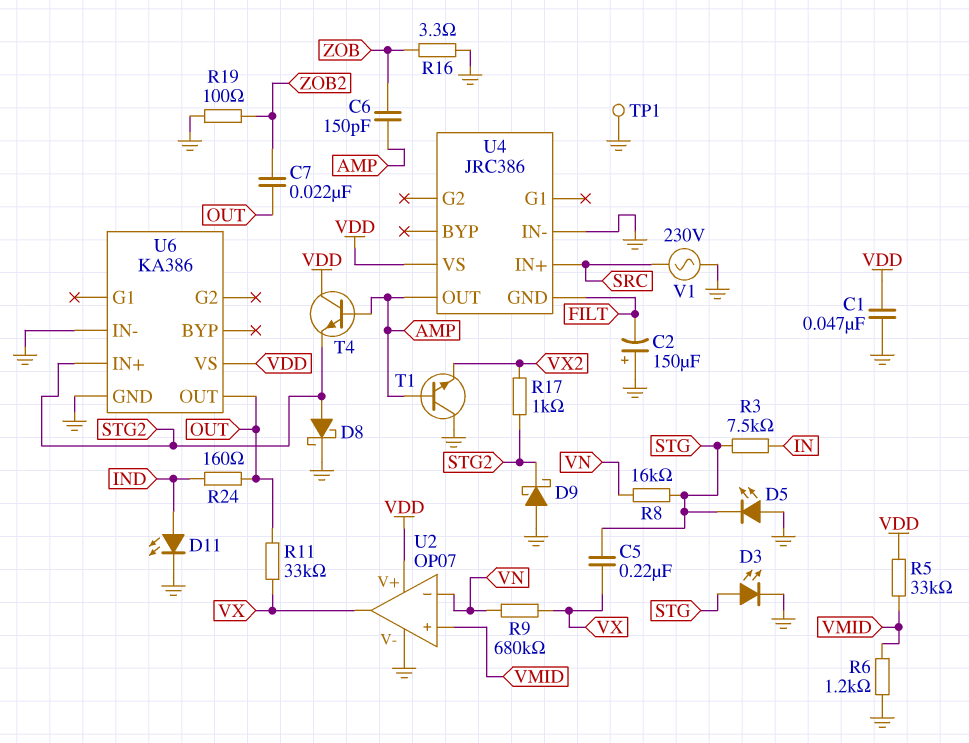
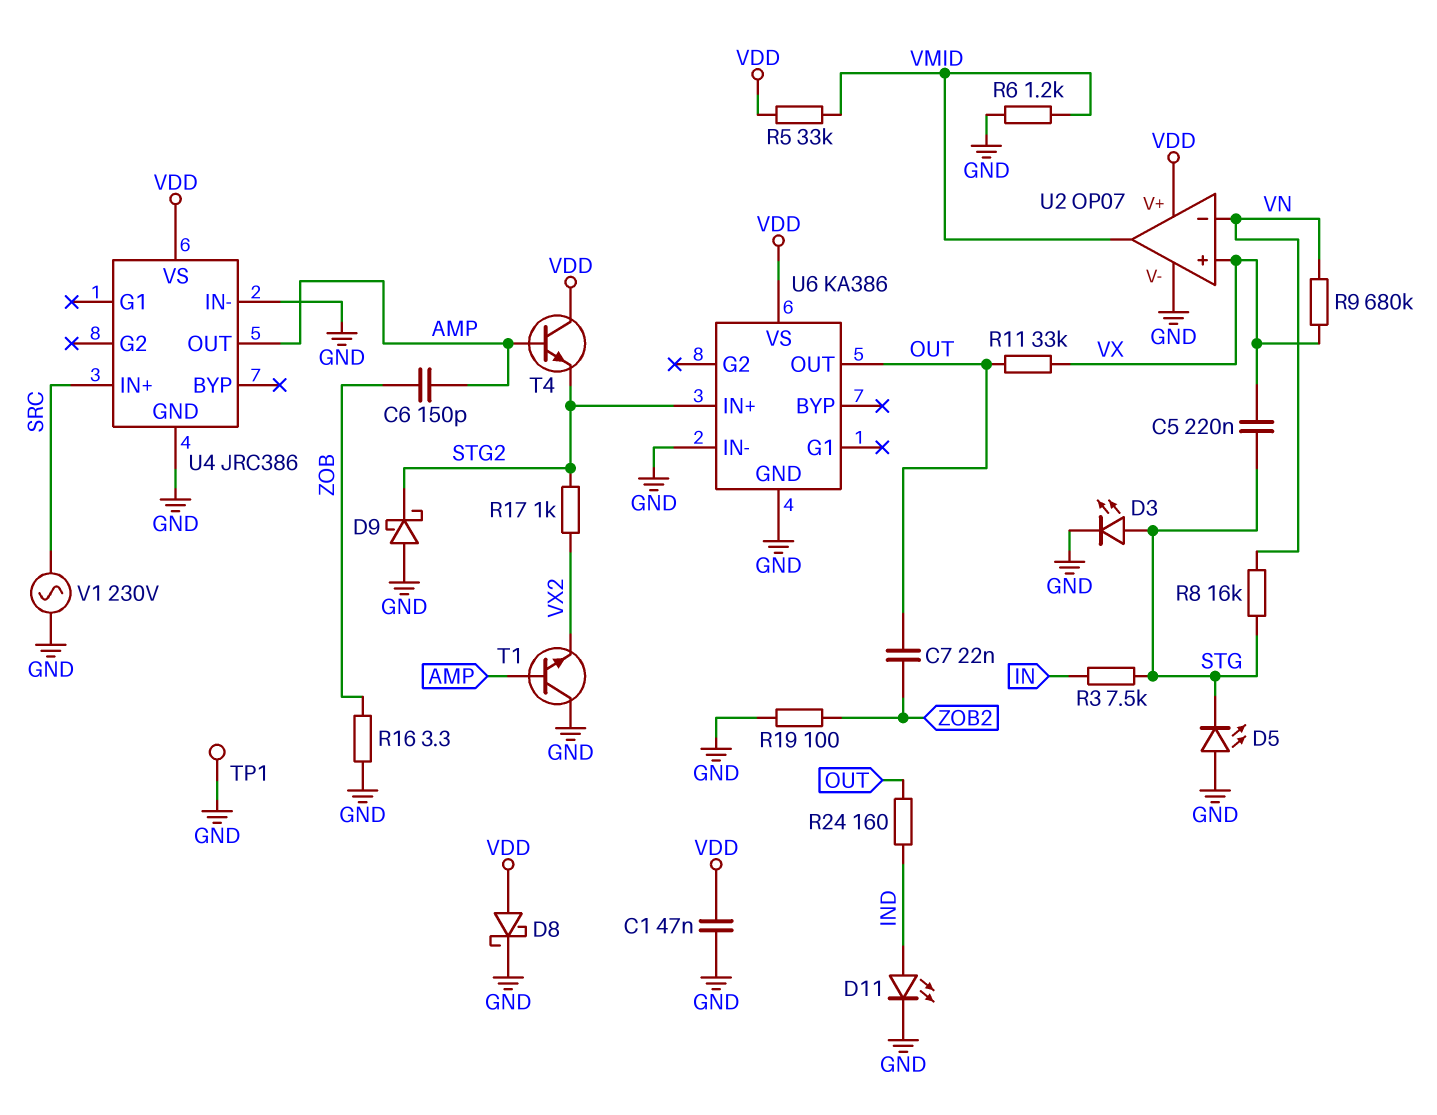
C2: 150uF (plus GND, minus FILT) -> none
D8: schottky (A STG2, K GND) -> schottky (A VDD, K GND)
U2 pin in+: VMID -> VX
U2 pin out: VX -> VMID
U4 pin GND: FILT -> GND

